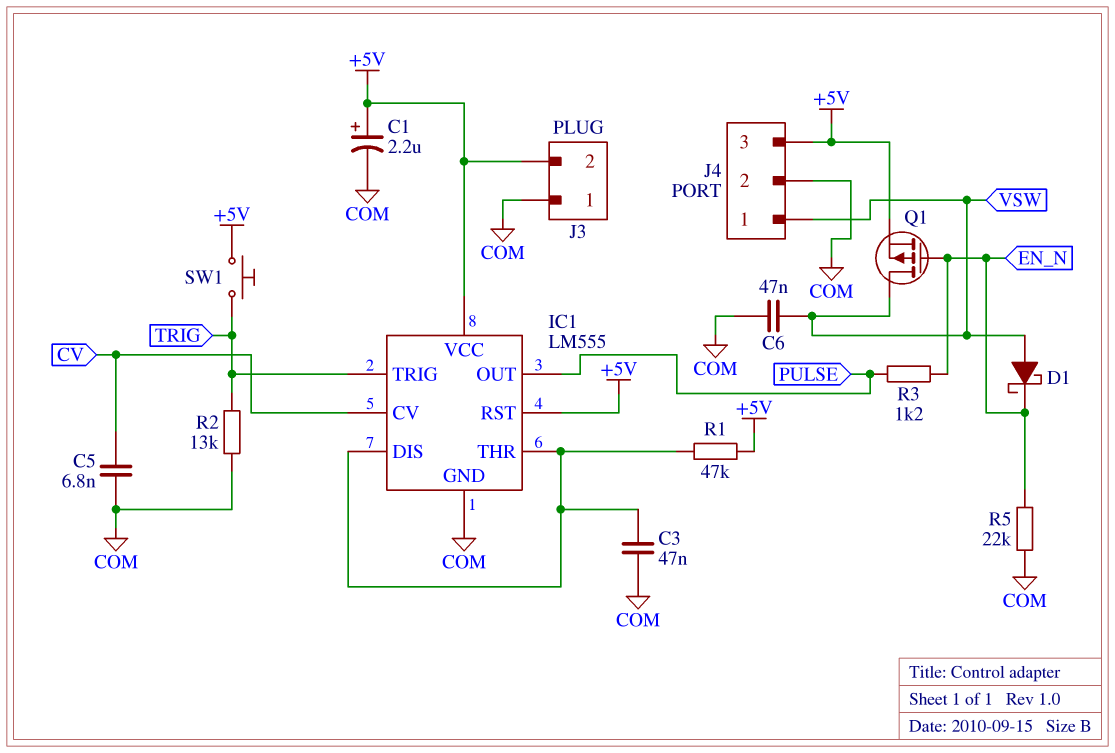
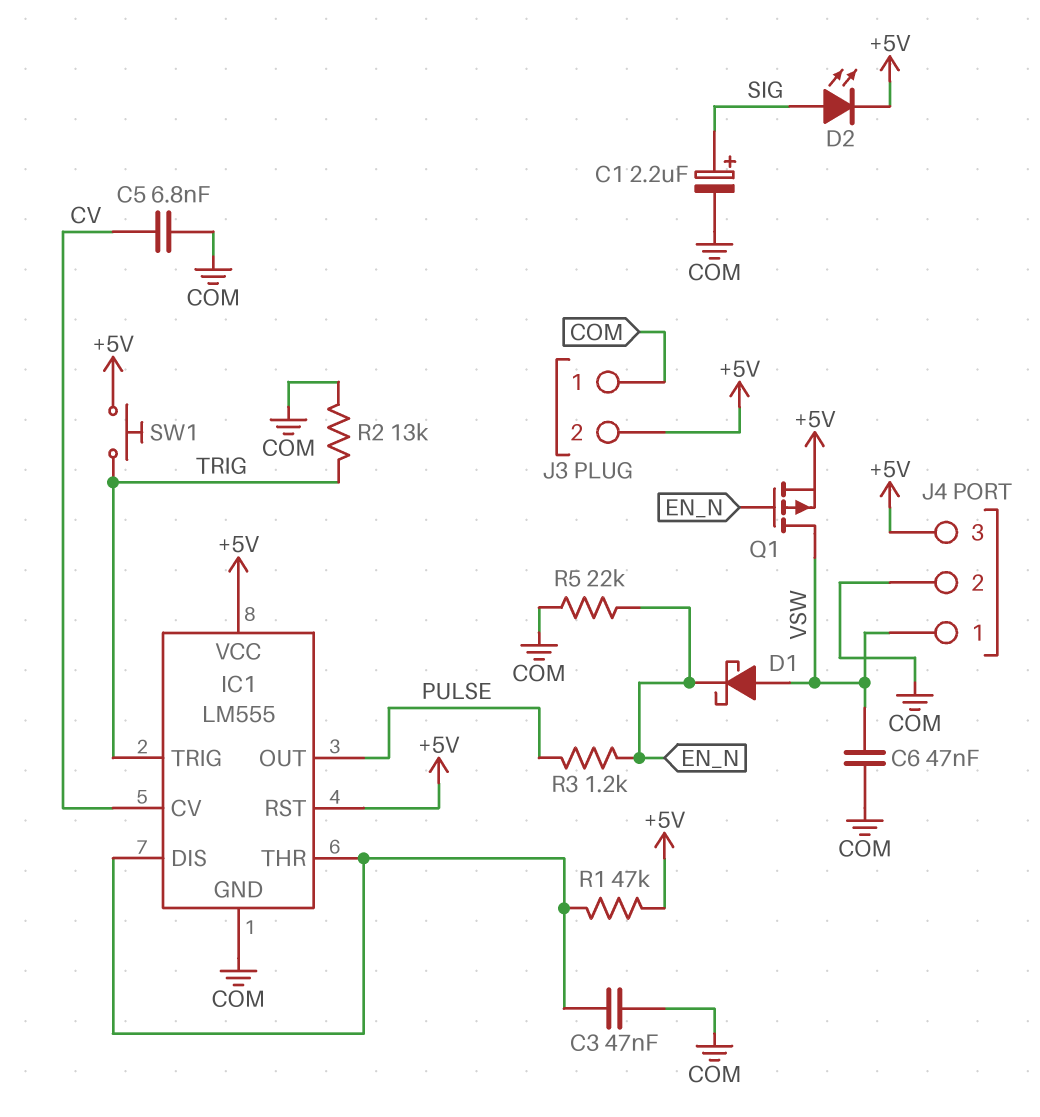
C1: 2.2uF (plus +5V, minus COM) -> 2.2uF (plus SIG, minus COM)
D2: none -> LED (A SIG, K +5V)

